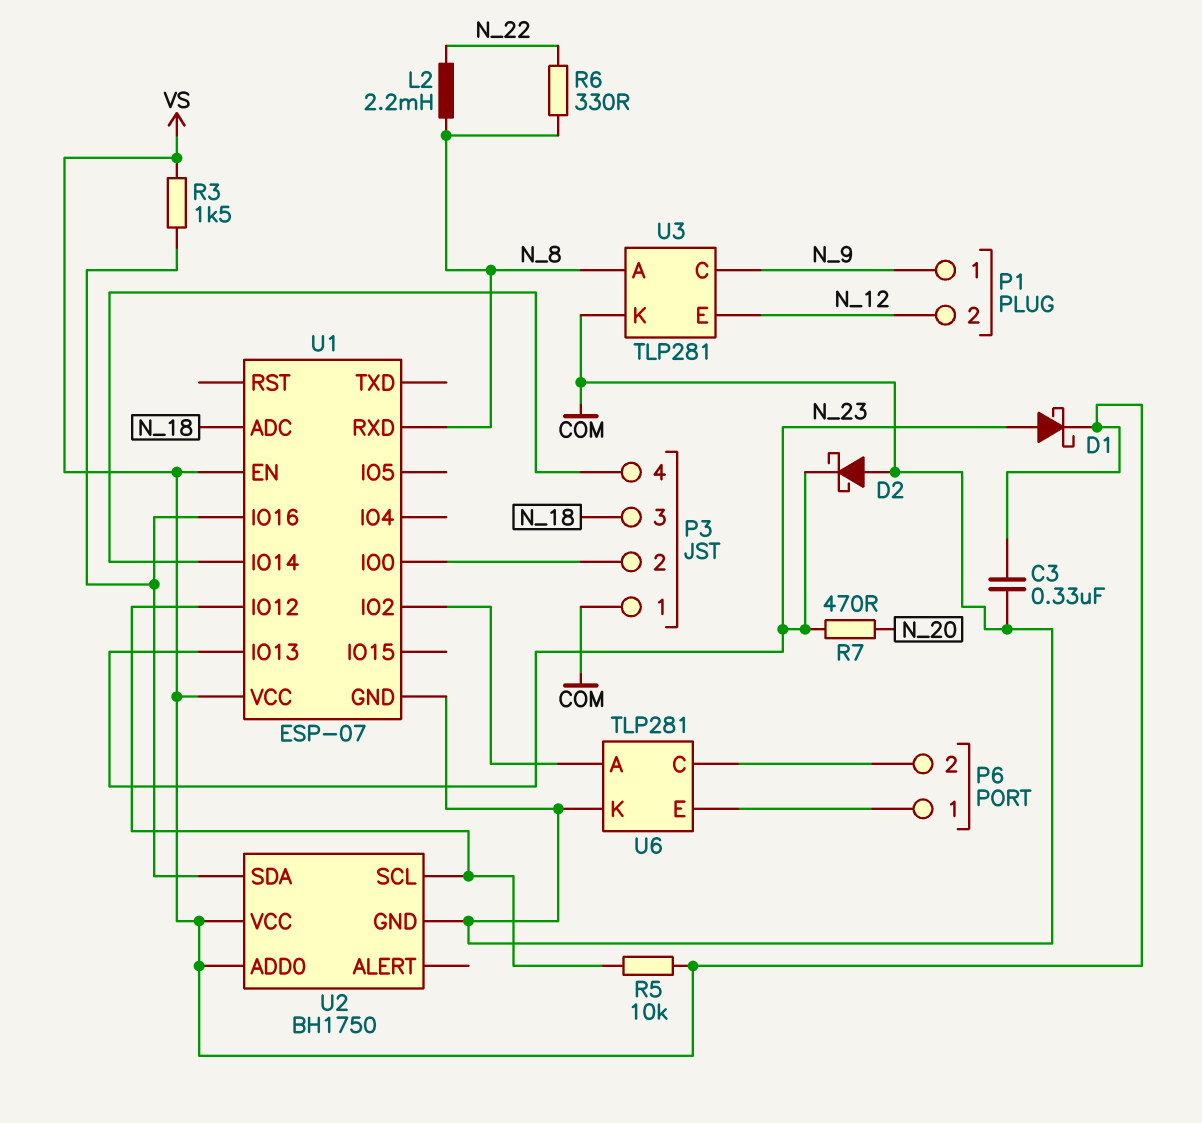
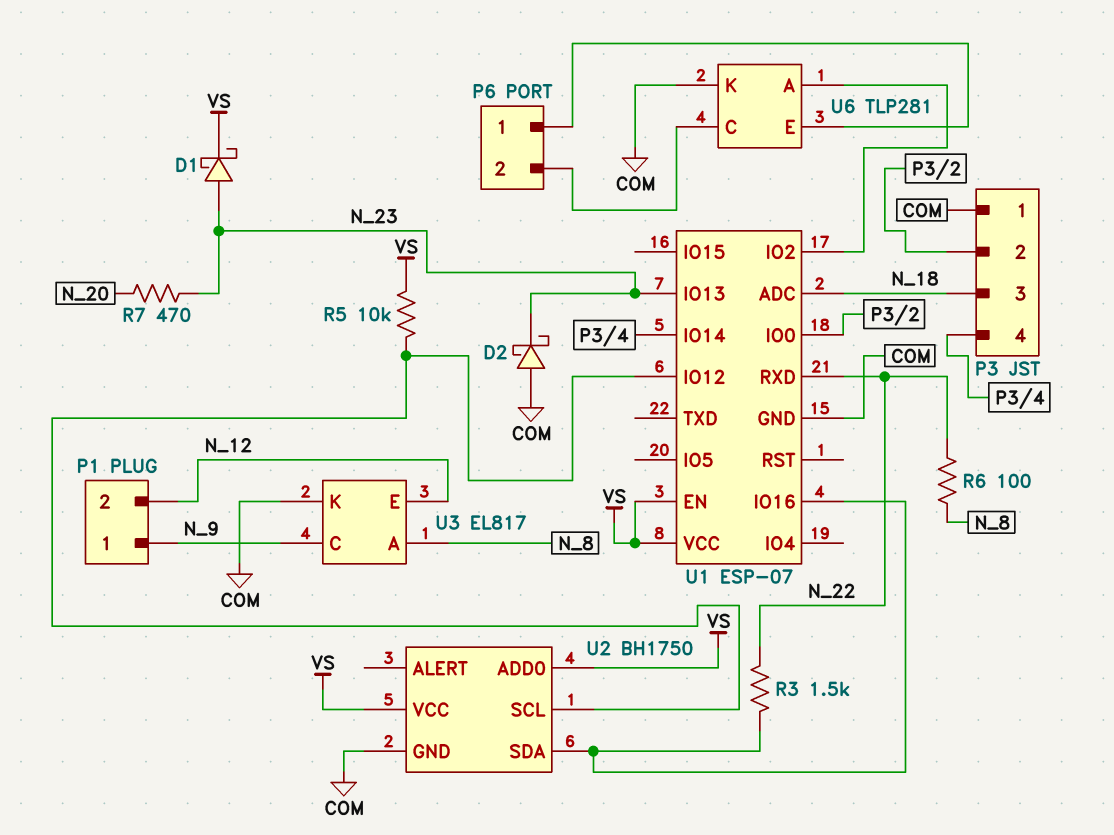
C3: 330nF (COM, VS) -> none
L2: 2.2mH (N_8, N_22) -> none
R3: 1.5k (U1/IO16, VS) -> 1.5k (N_22, U1/IO16)
R6: 330 (N_8, N_22) -> 100 (N_8, N_22)
U1 pin RXD: N_8 -> N_22
U3: TLP281 -> EL817

